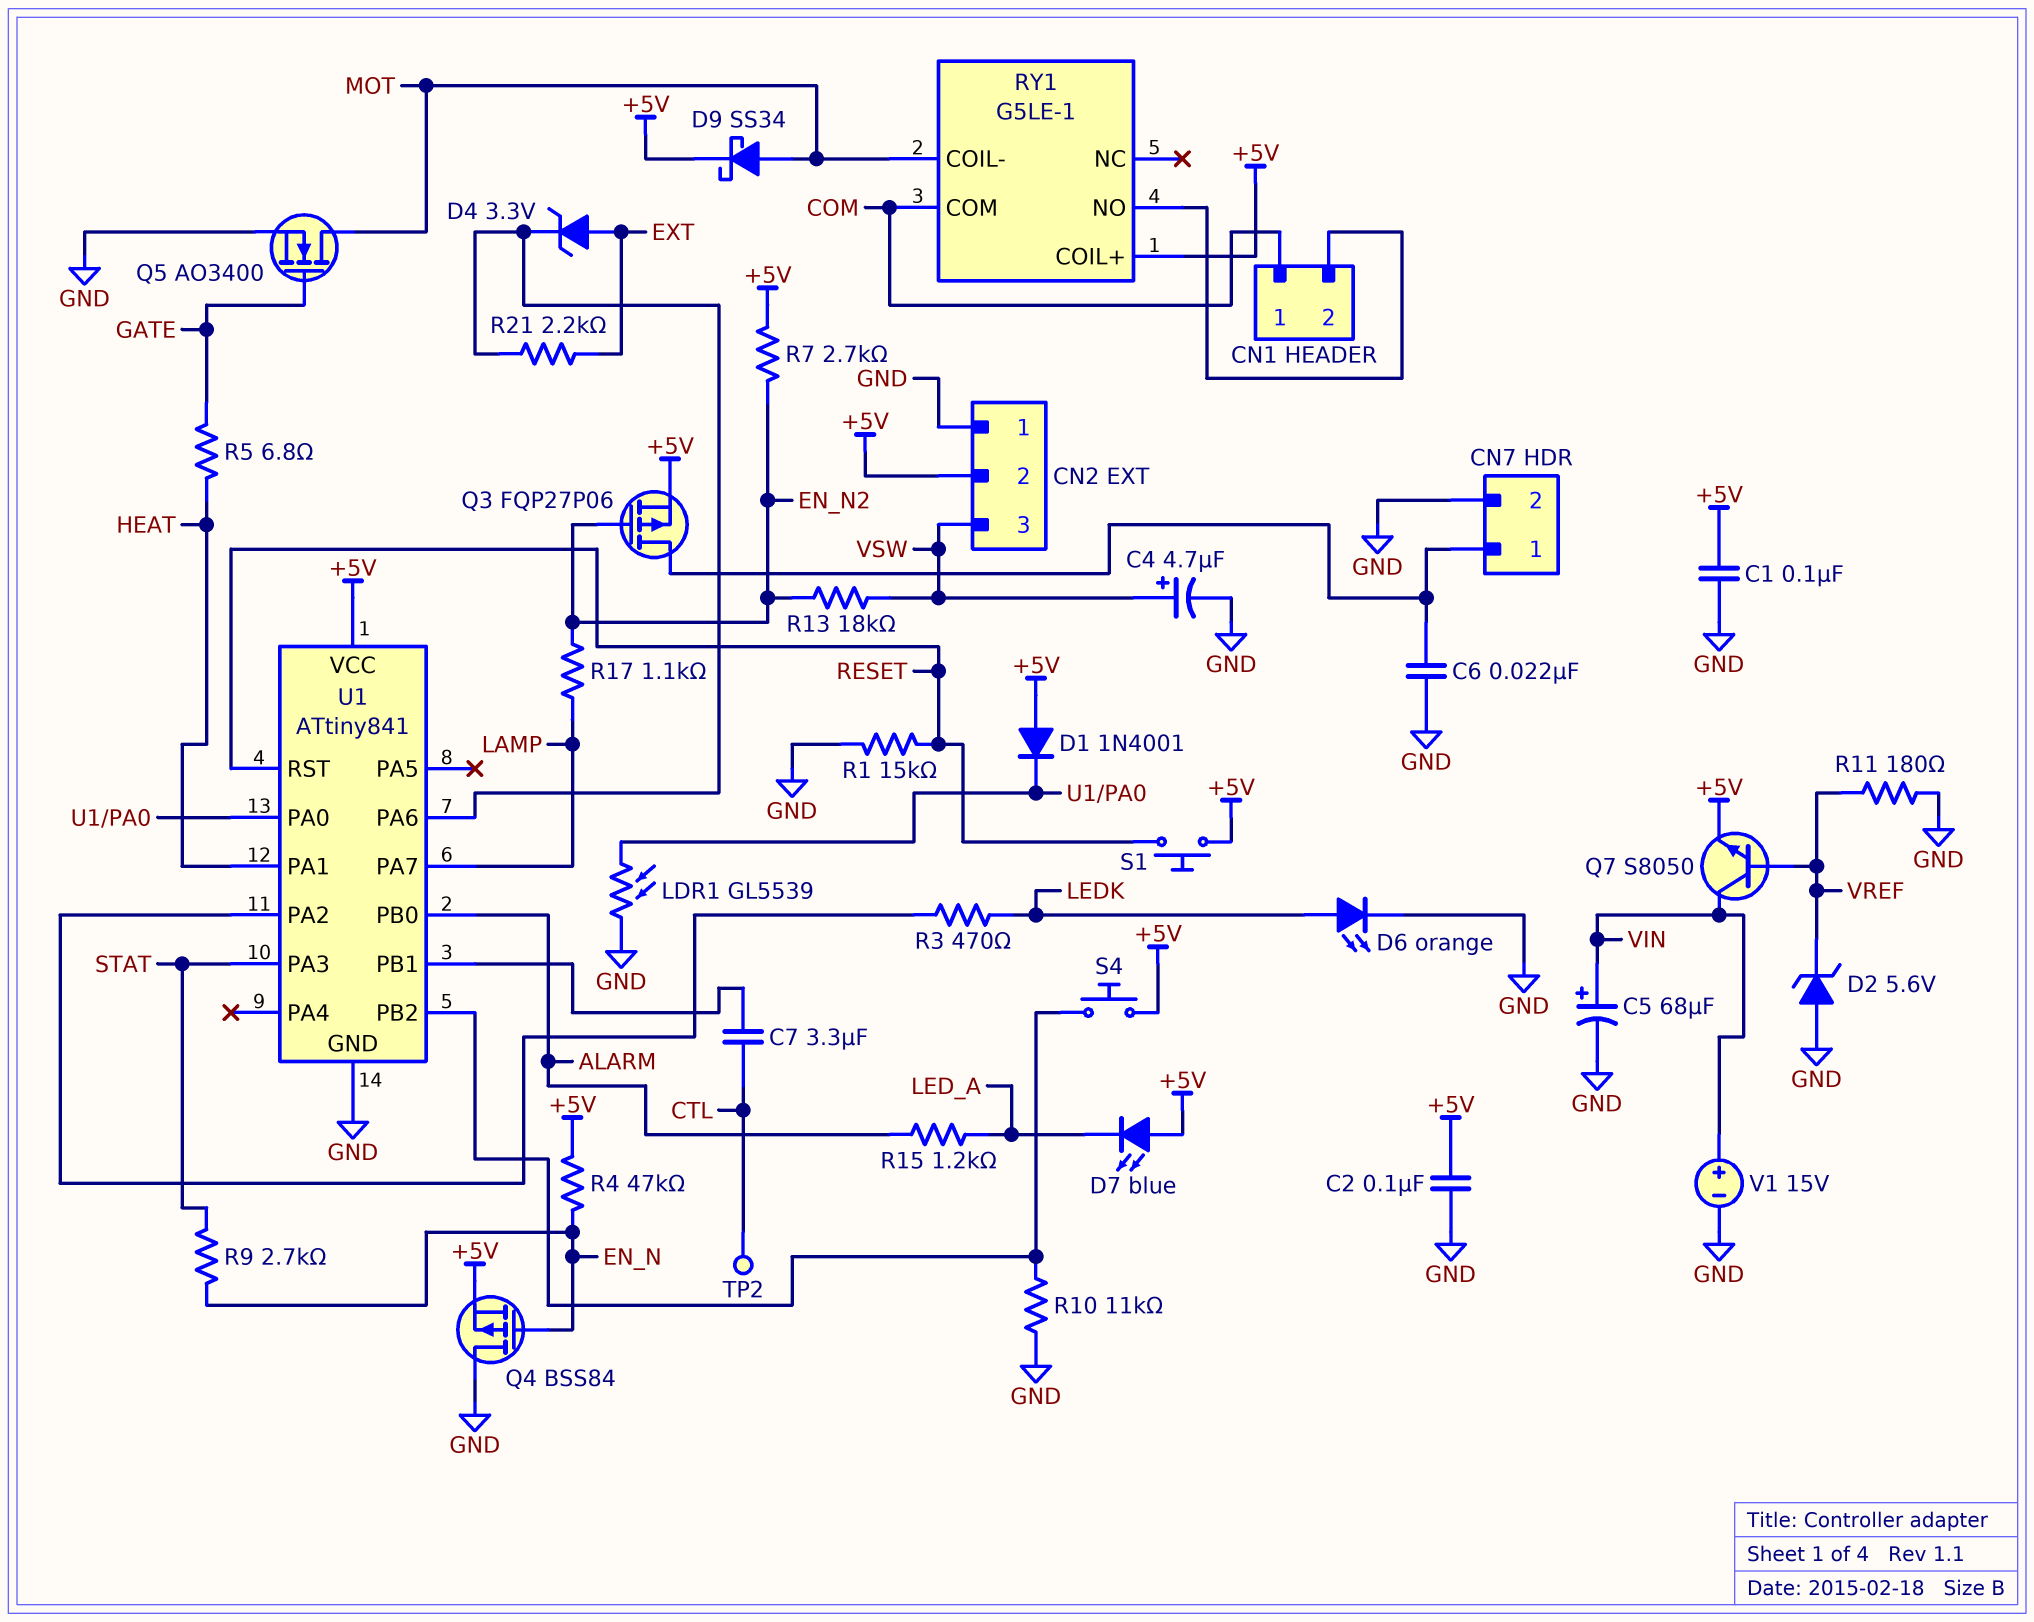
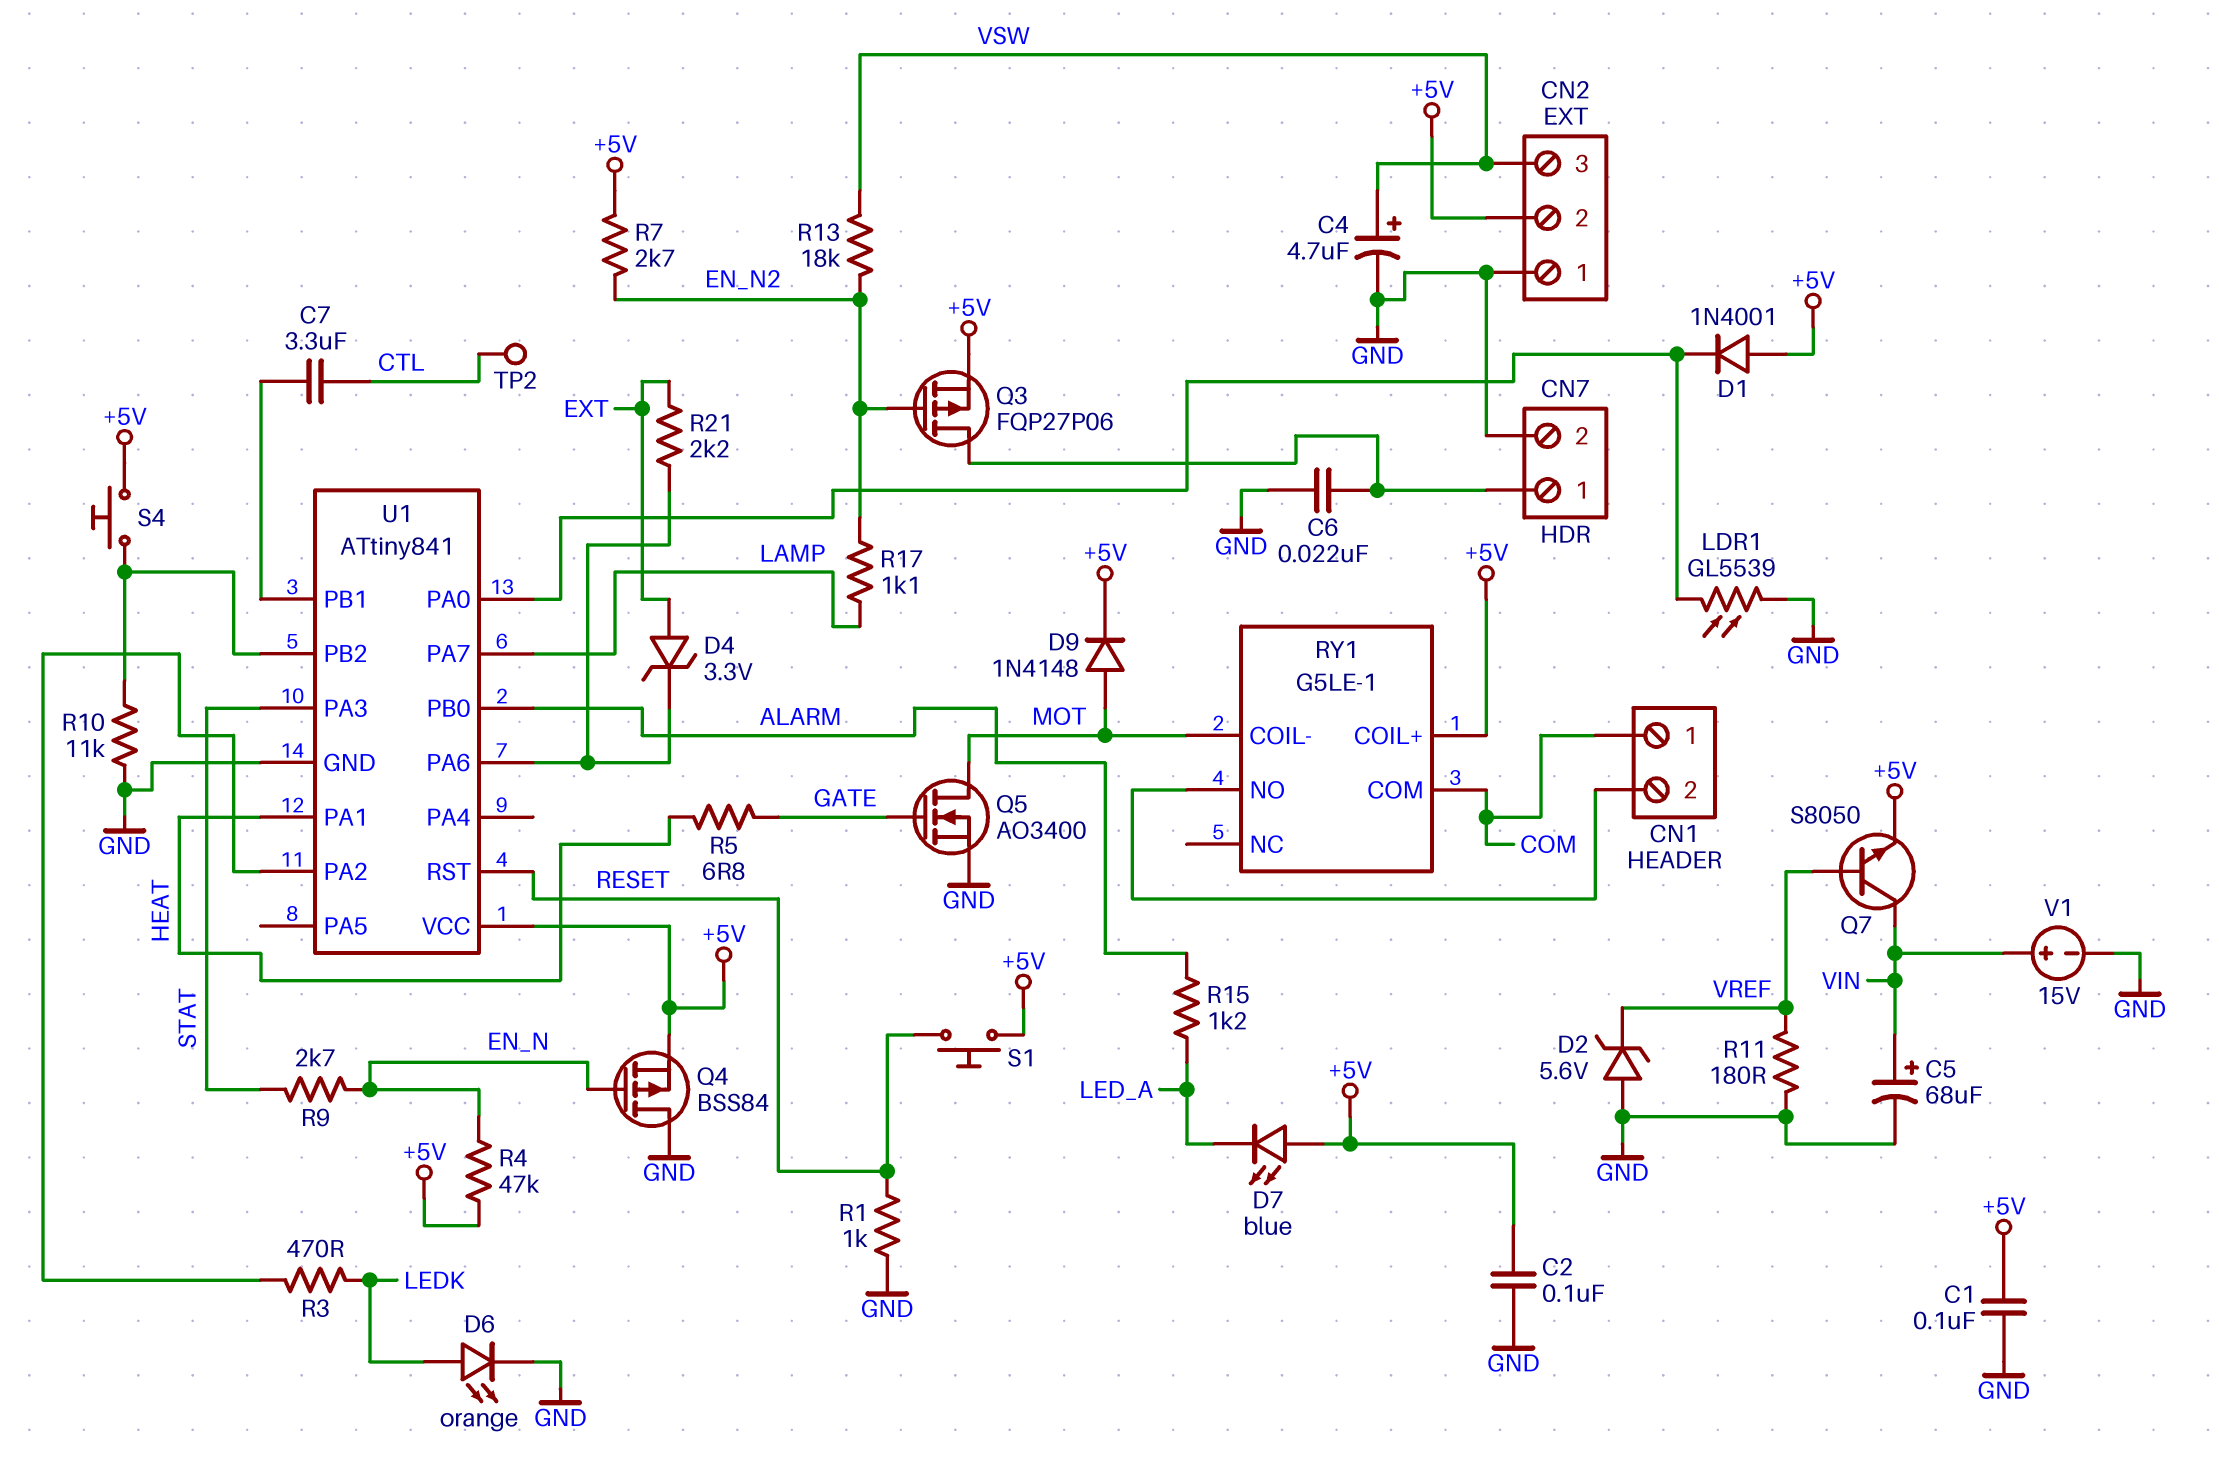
D9: schottky SS34 (A MOT, K +5V) -> diode 1N4148 (A MOT, K +5V)
R1: 15k (GND, RESET) -> 1k (GND, RESET)

